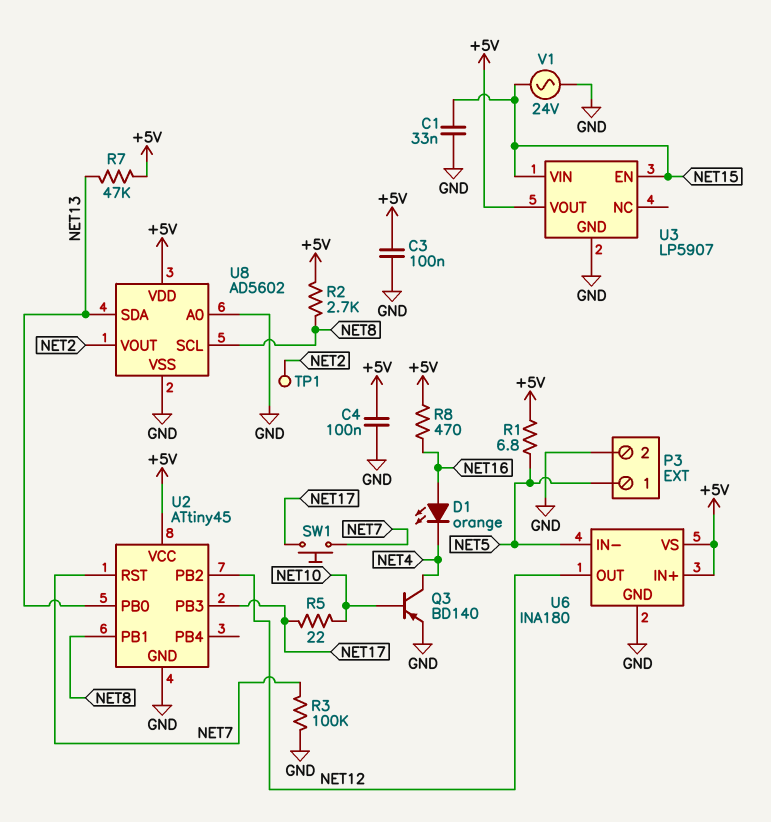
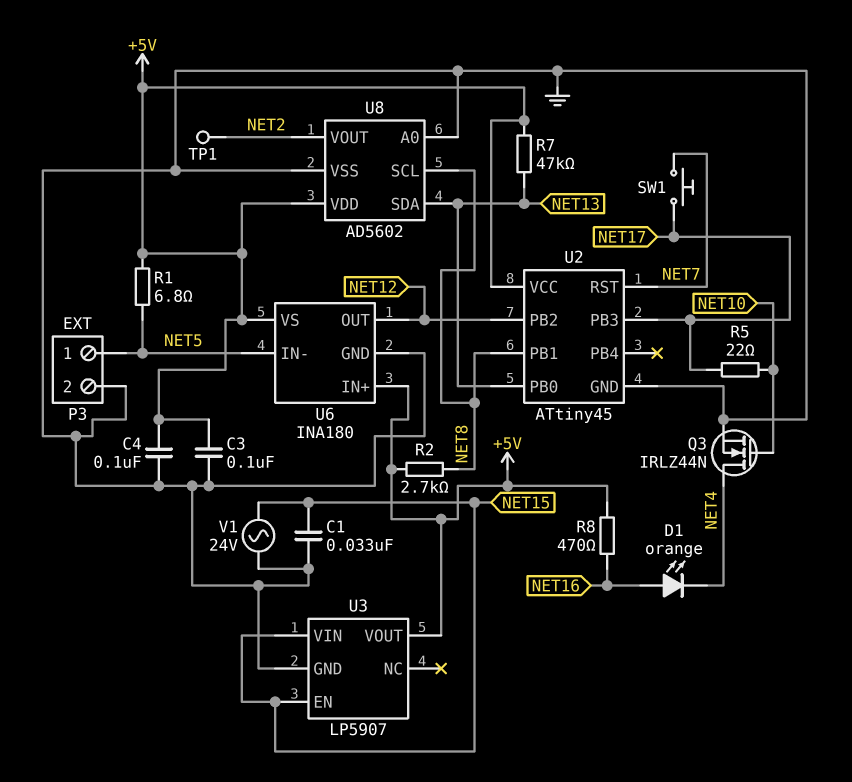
Q3: PNP BD140 (B NET10, C NET4, E GND) -> NMOS IRLZ44N (G NET10, D NET4, S GND)
R3: 100k (GND, NET7) -> none

